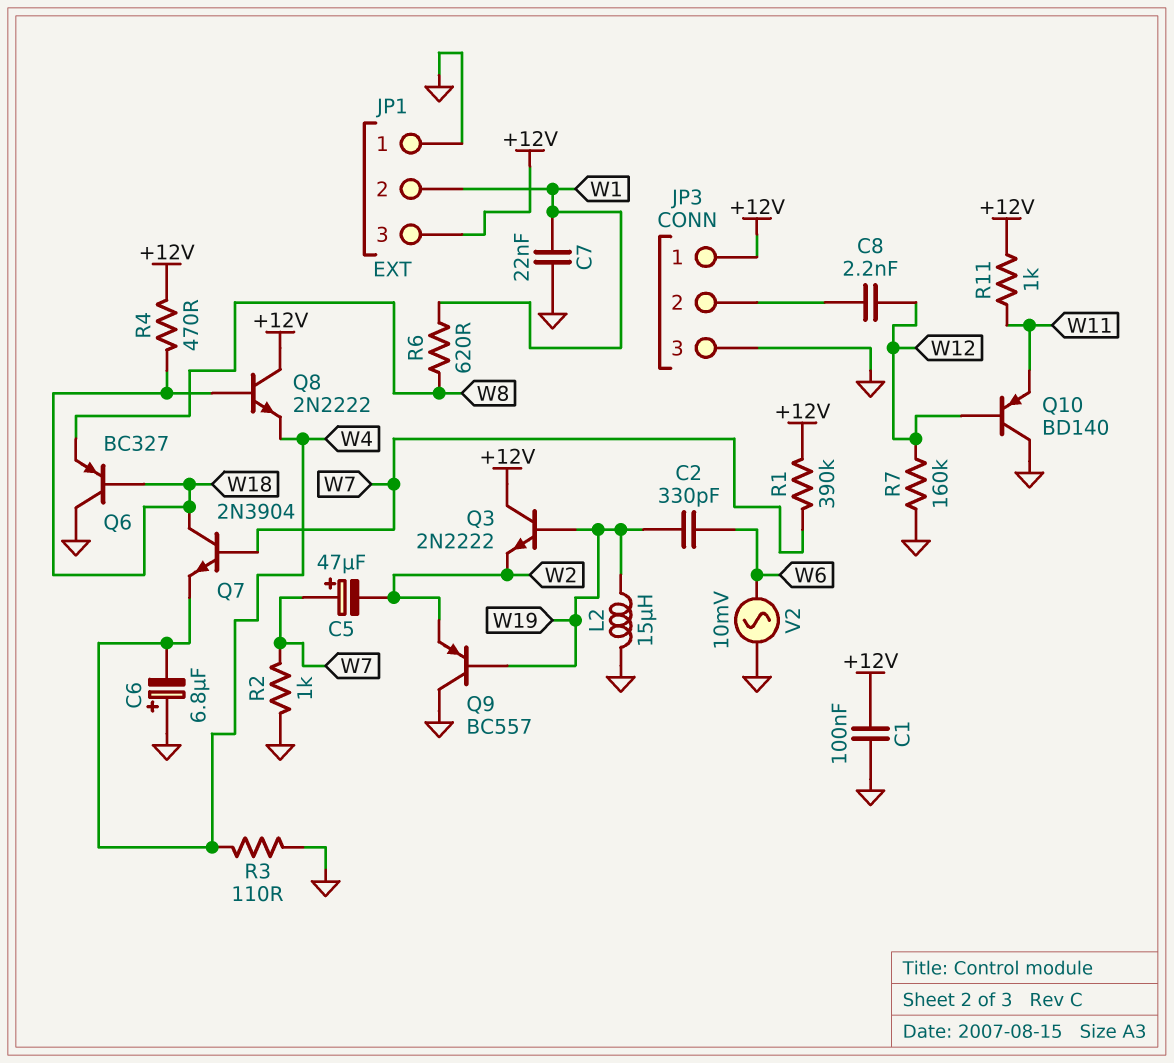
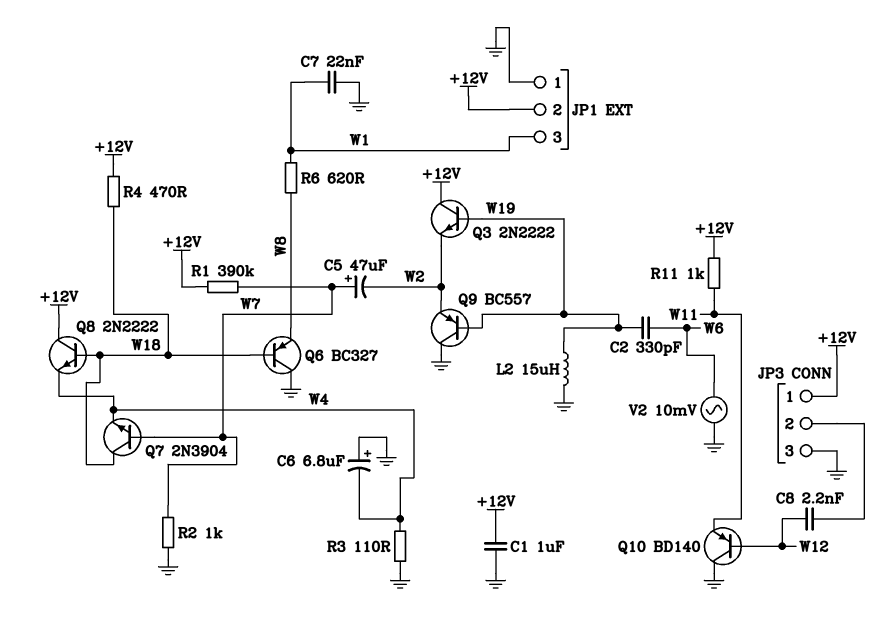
C1: 100nF (+12V, GND) -> 1uF (+12V, GND)
JP1 pin 2: W1 -> +12V
JP1 pin 3: +12V -> W1
R7: 160k (GND, W12) -> none

